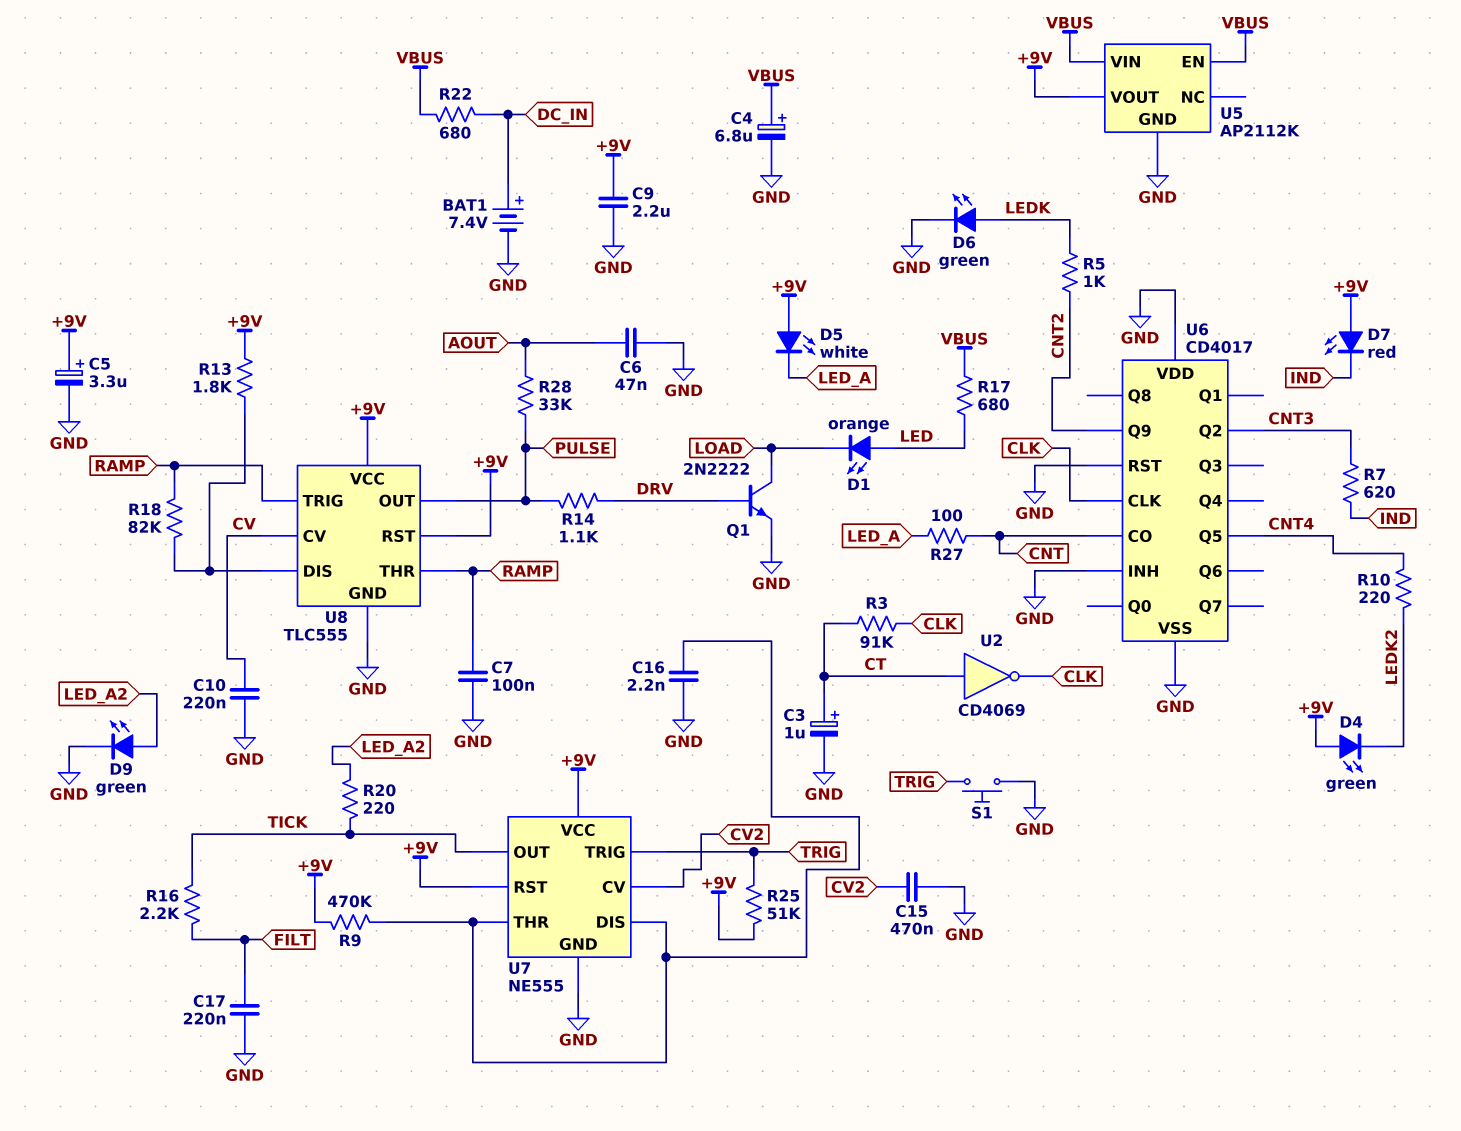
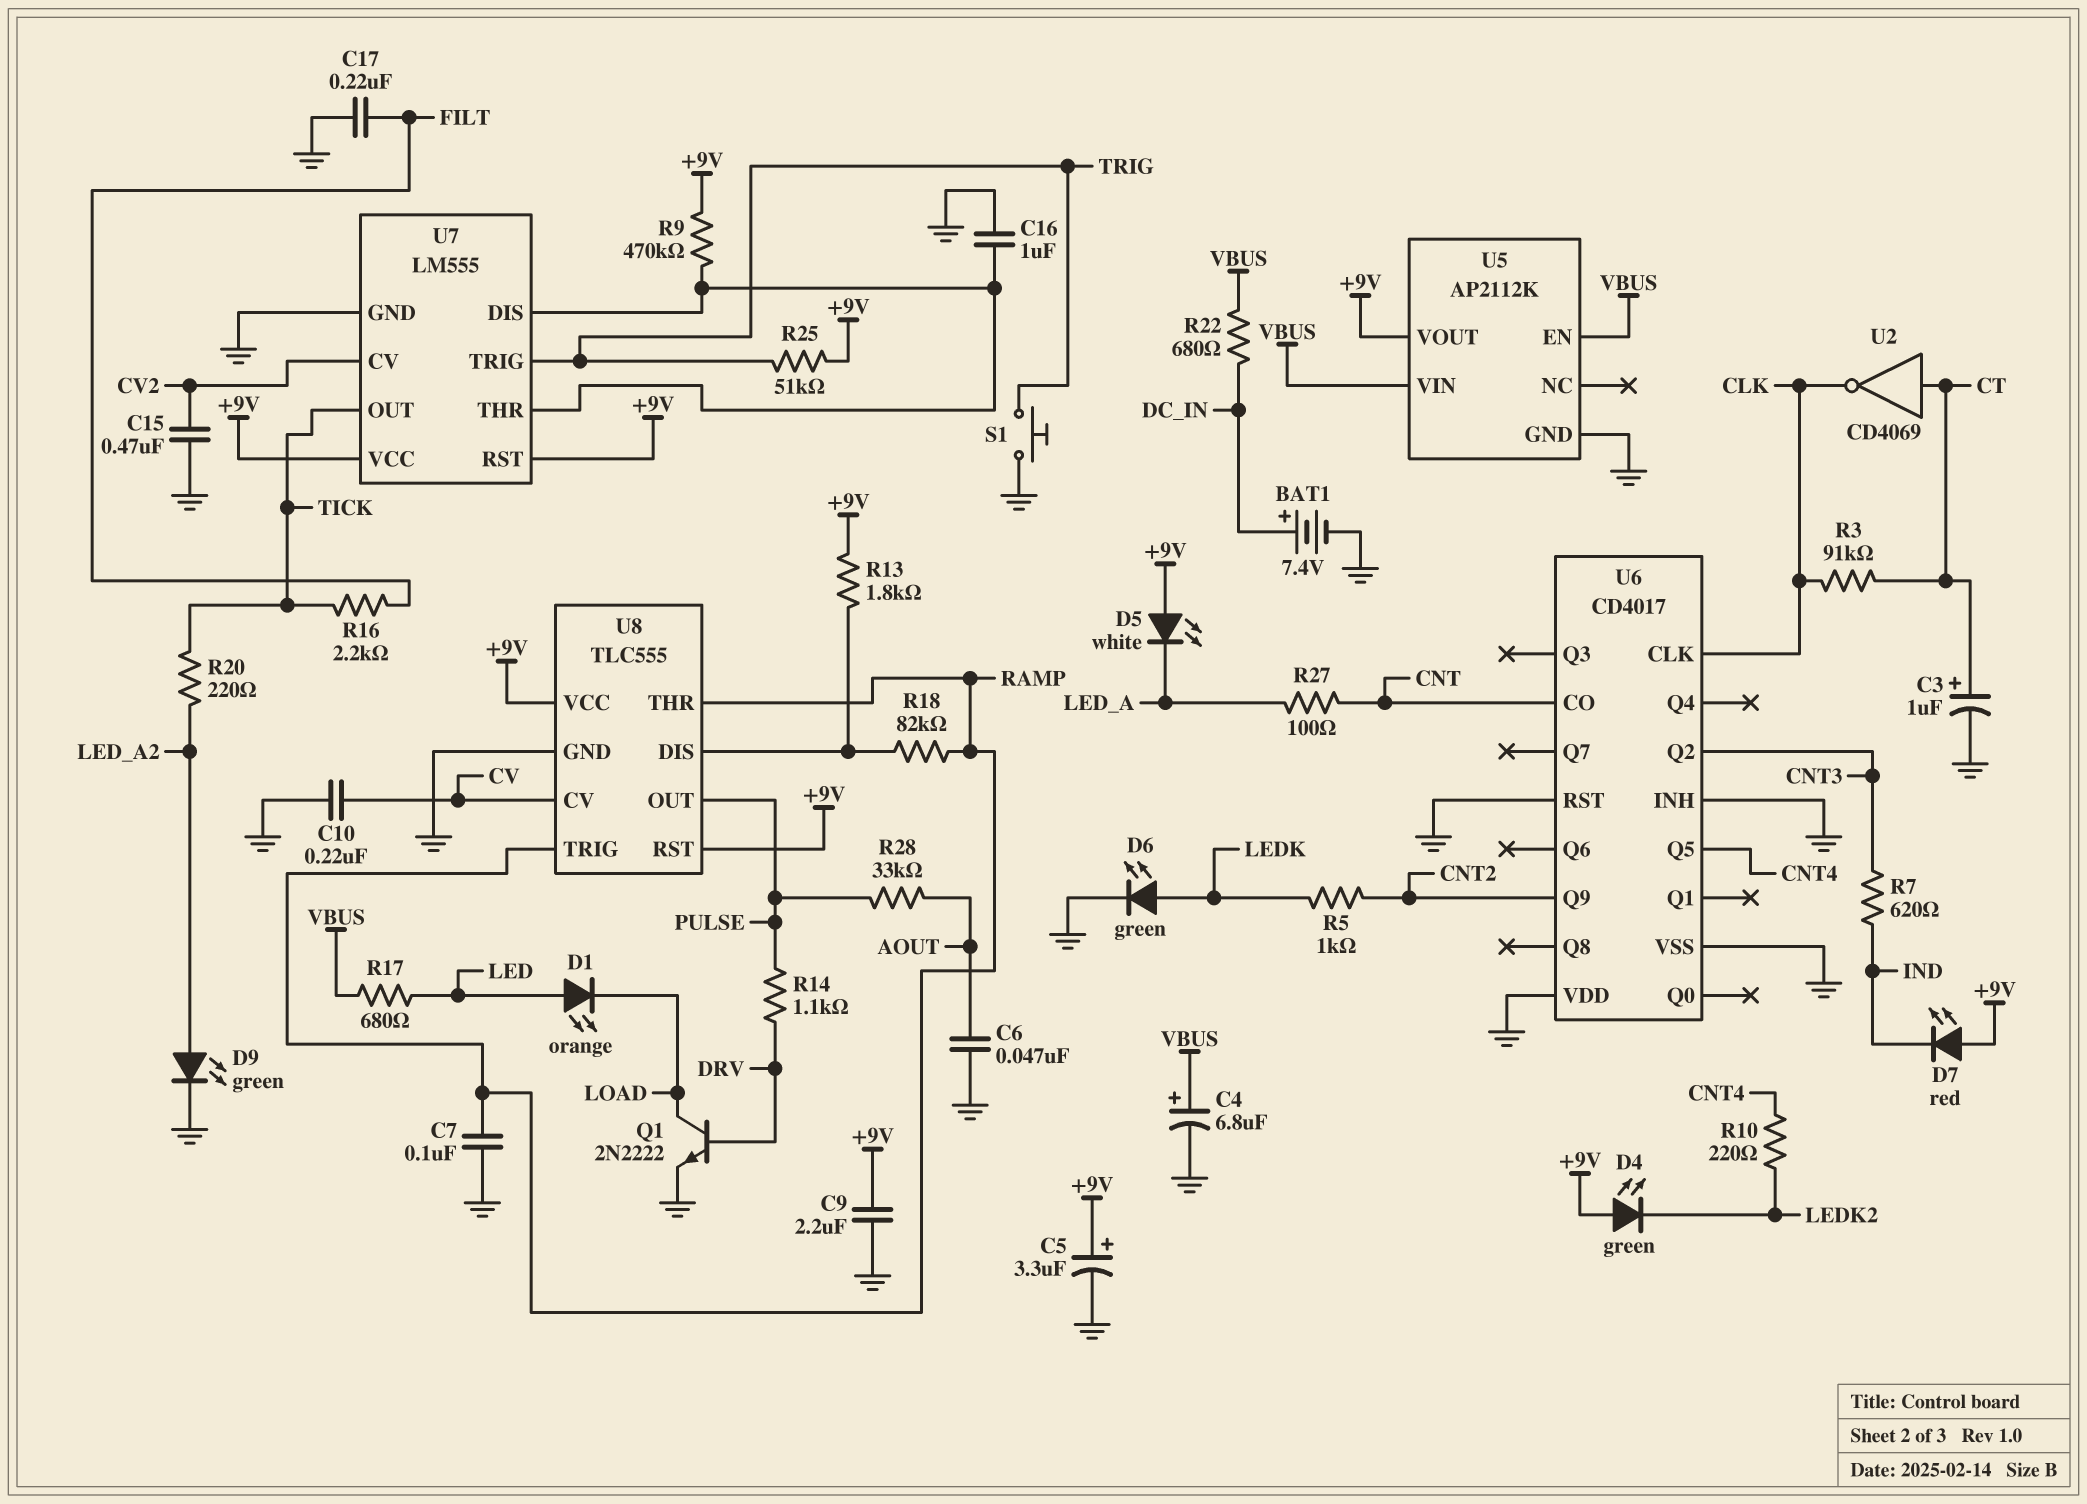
C16: 2.2nF (GND, U7/DIS) -> 1uF (GND, U7/DIS)
U7: NE555 -> LM555

